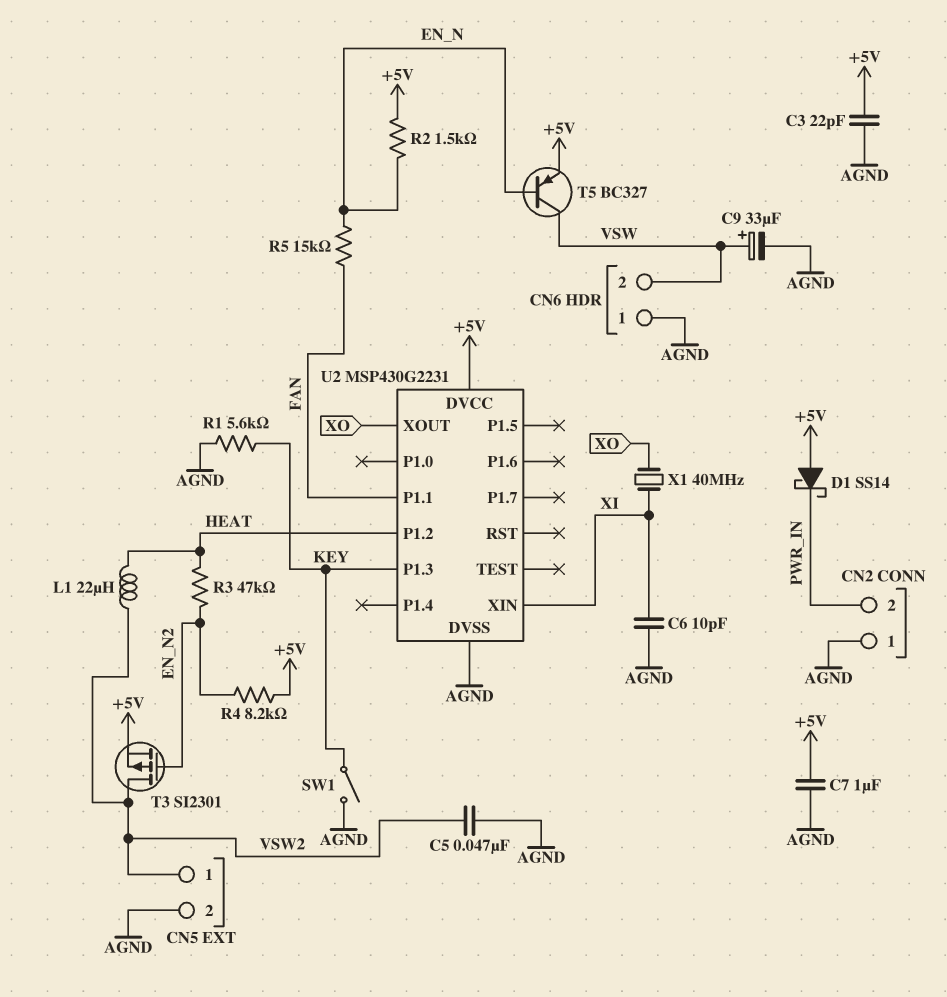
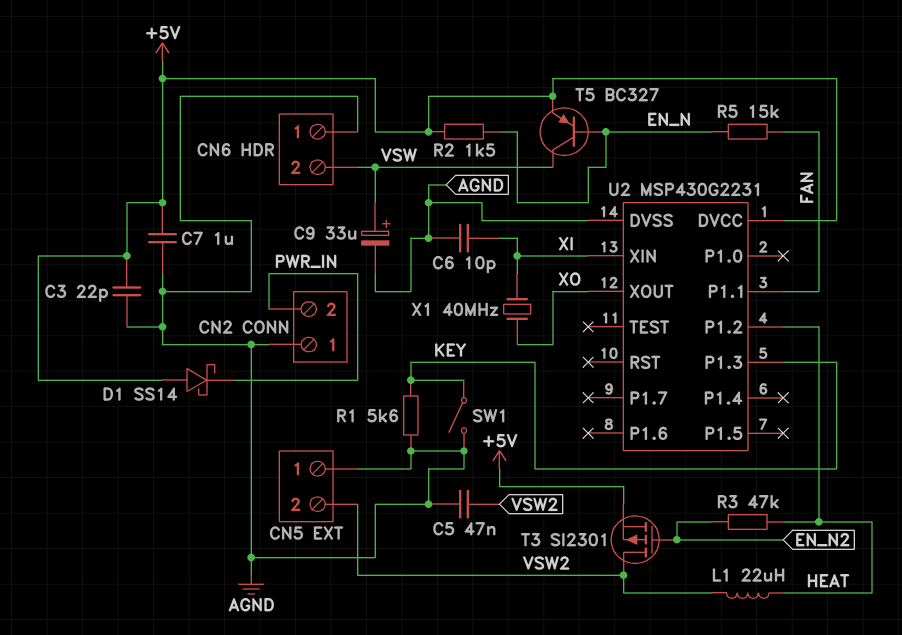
CN5 pin 1: VSW2 -> AGND
CN5 pin 2: AGND -> VSW2
R4: 8.2k (+5V, EN_N2) -> none

